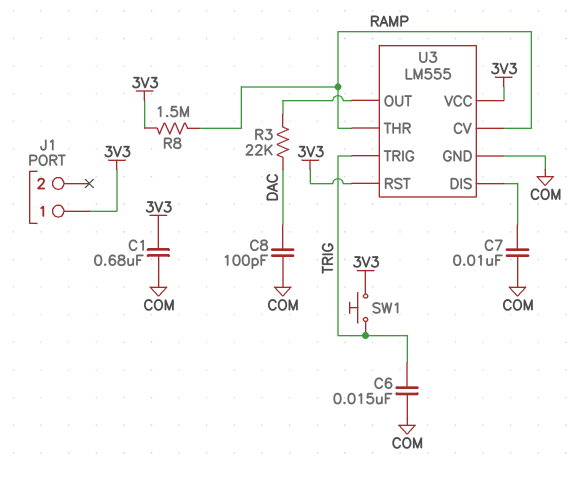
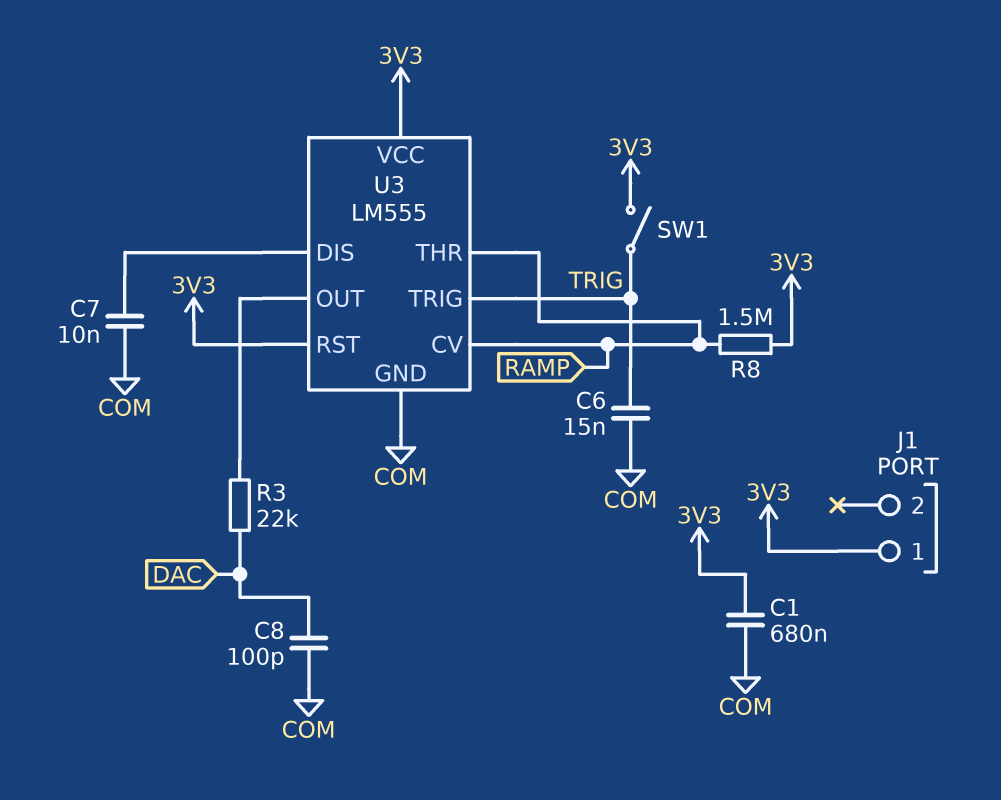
SW1: button (3V3, TRIG) -> switch (3V3, TRIG)

